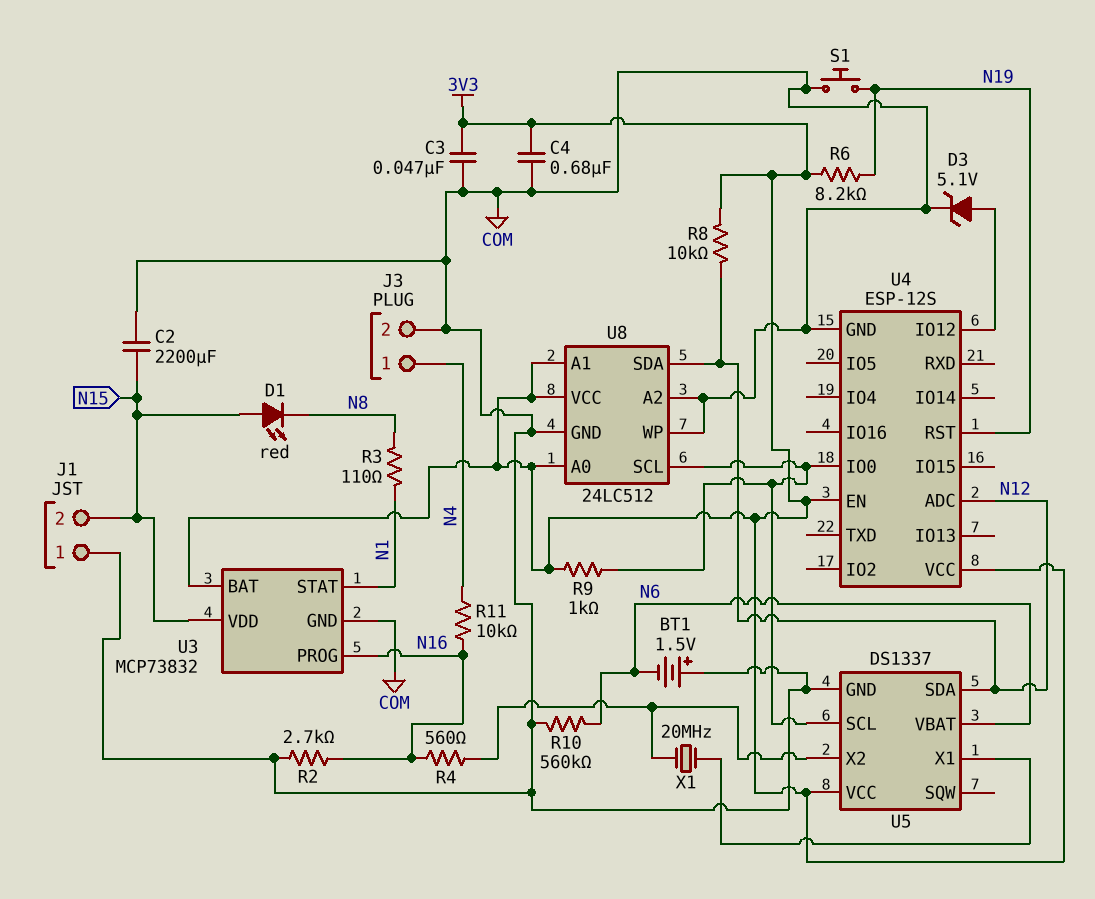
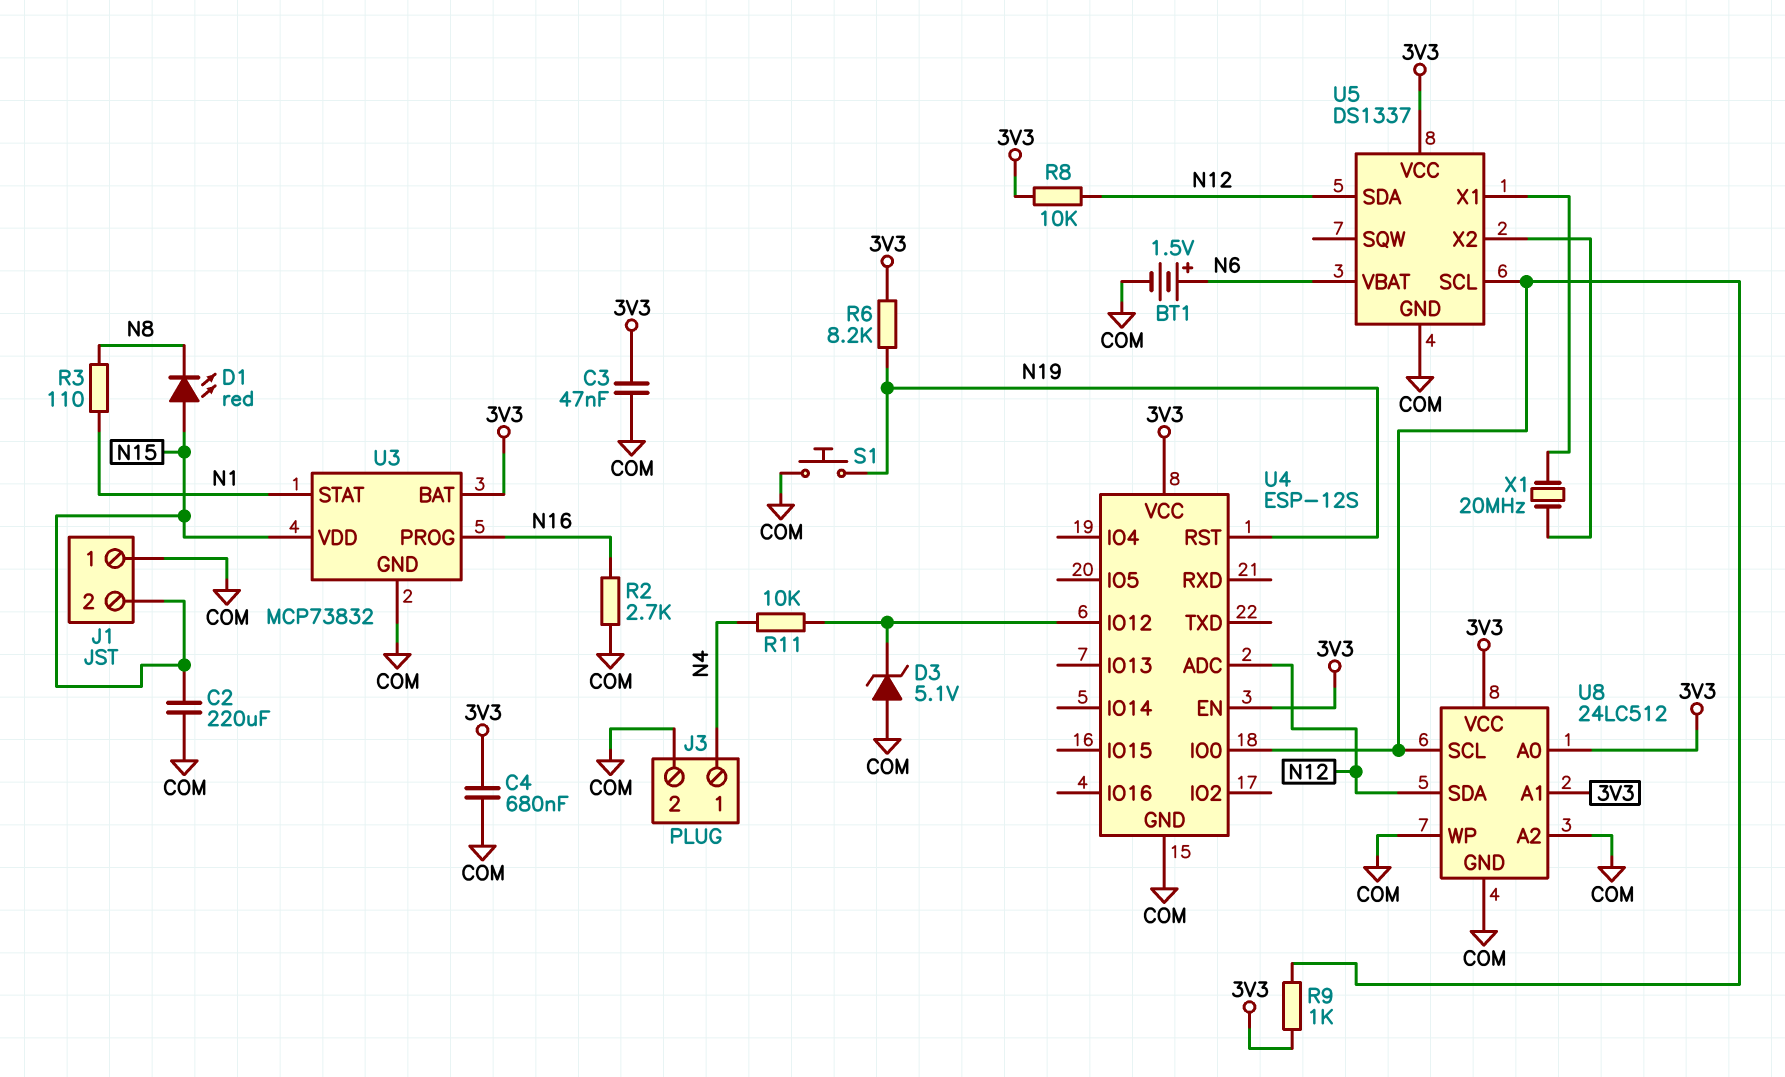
BT1: 1.5V (plus COM, minus N6) -> 1.5V (plus N6, minus COM)
C2: 2200uF (COM, N15) -> 220uF (COM, N15)
D3: zener 5.1V (A U4/IO12, K COM) -> zener 5.1V (A COM, K U4/IO12)
R4: 560 (N16, U5/X2) -> none
R10: 560k (COM, N6) -> none
R11: 10k (N4, N16) -> 10k (N4, U4/IO12)

